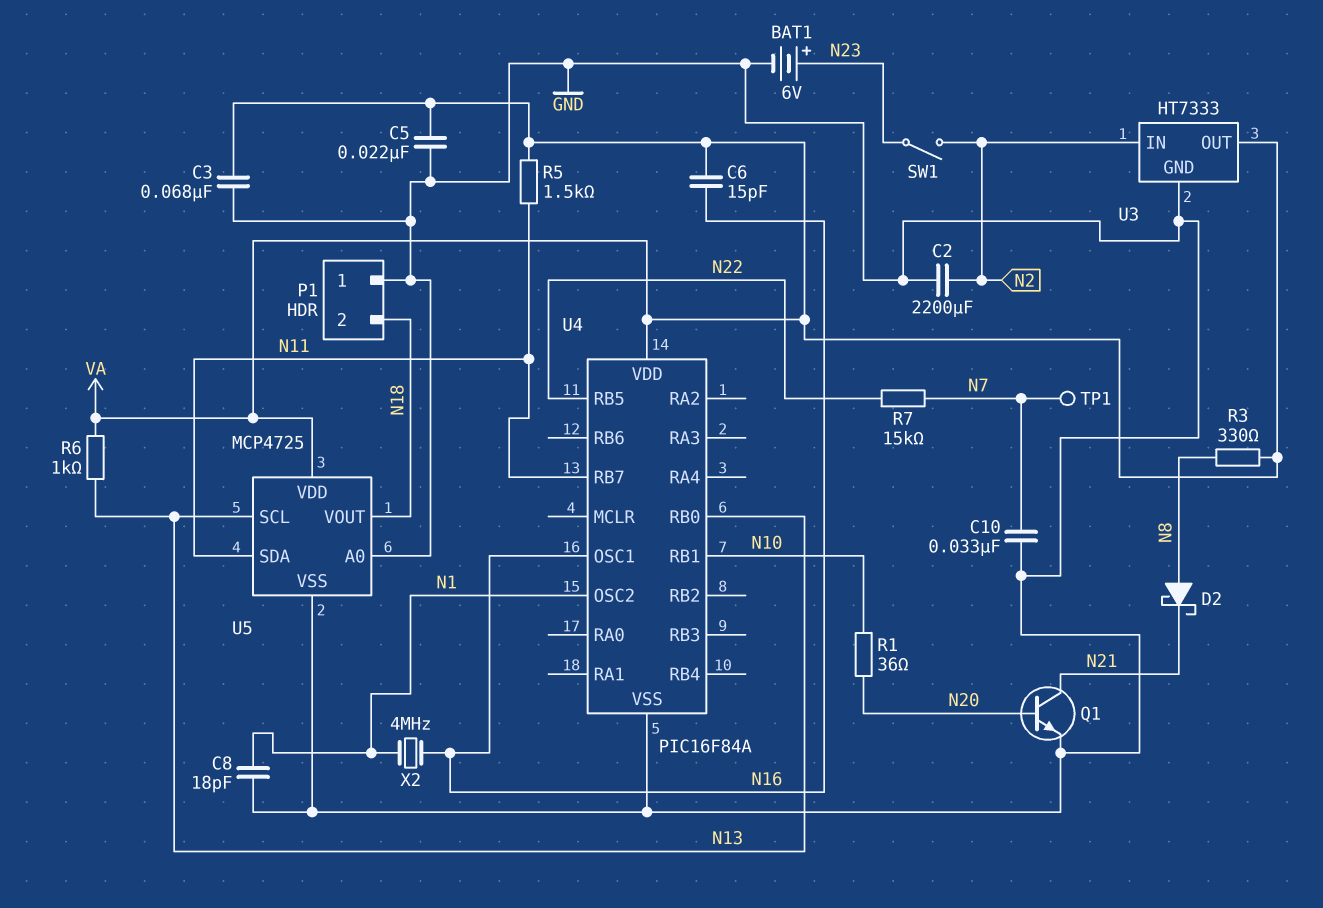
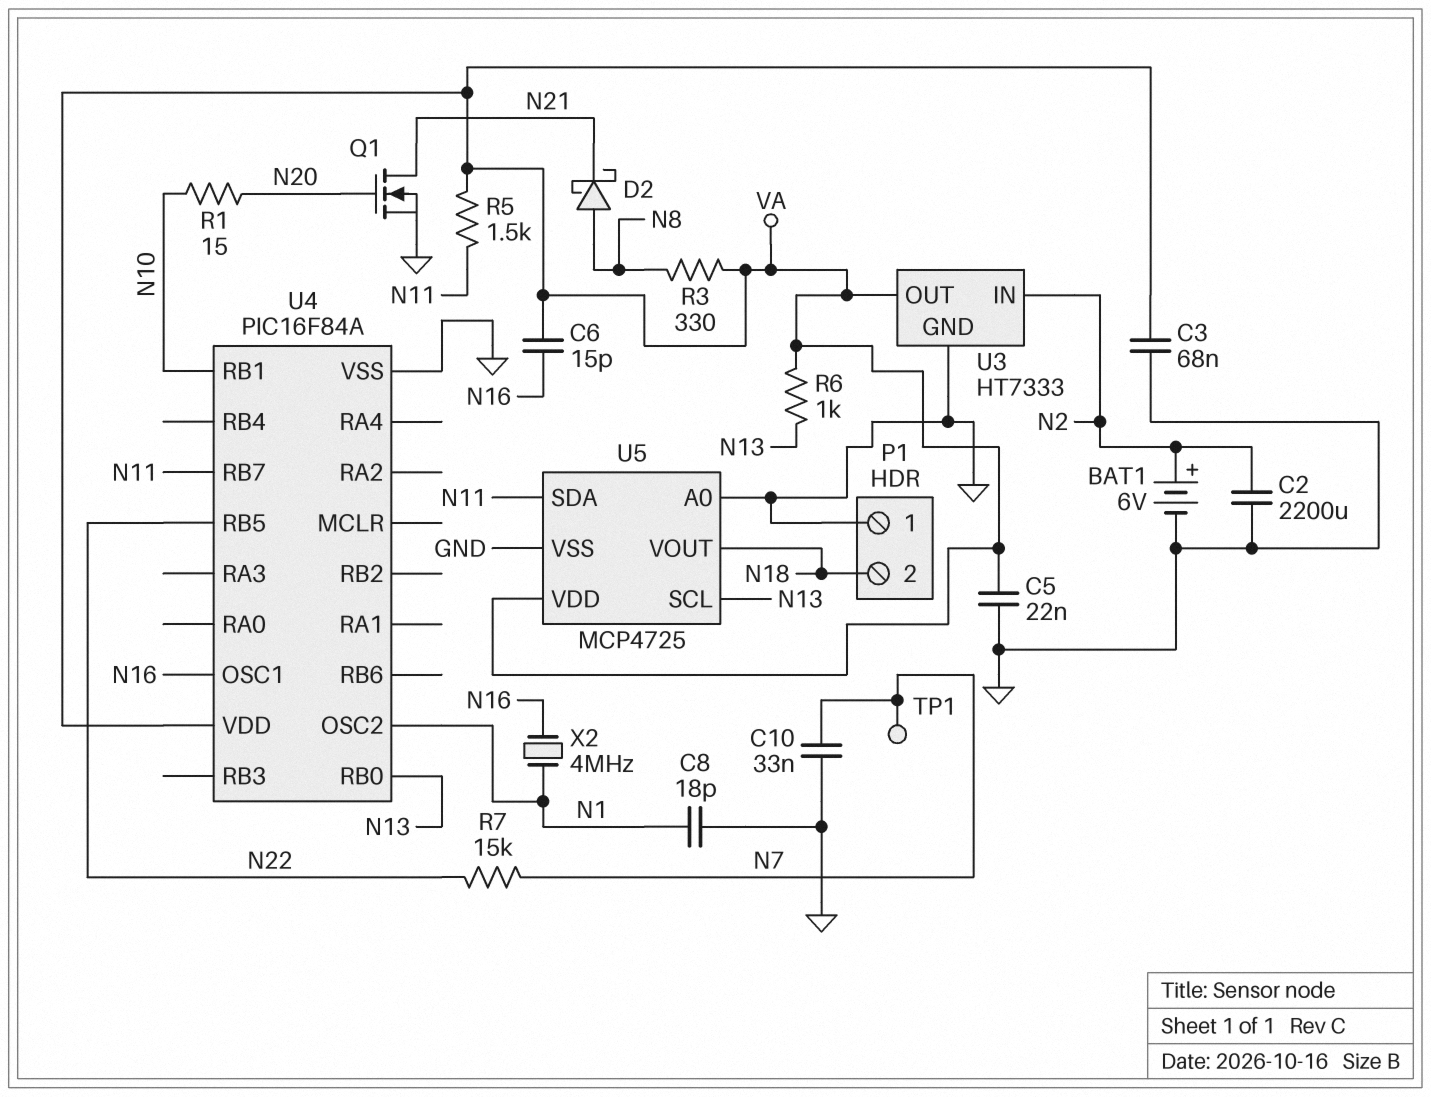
BAT1: 6V (plus N23, minus GND) -> 6V (plus N2, minus GND)
Q1: NPN (B N20, C N21, E GND) -> NMOS (G N20, D N21, S GND)
R1: 36 (N10, N20) -> 15 (N10, N20)
SW1: switch (N2, N23) -> none

